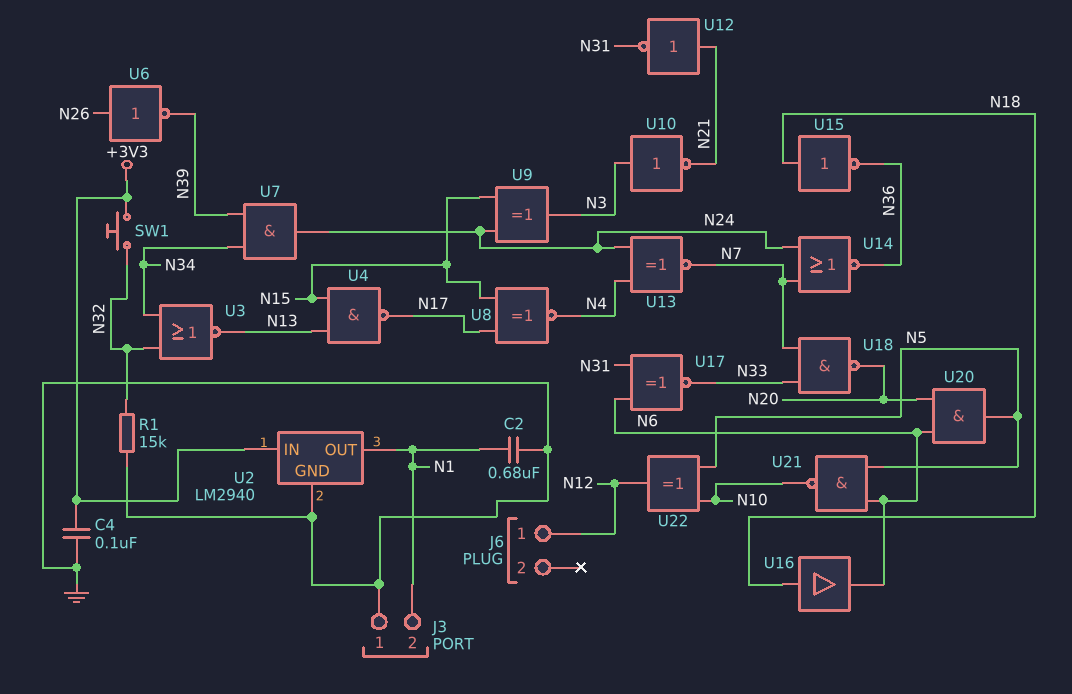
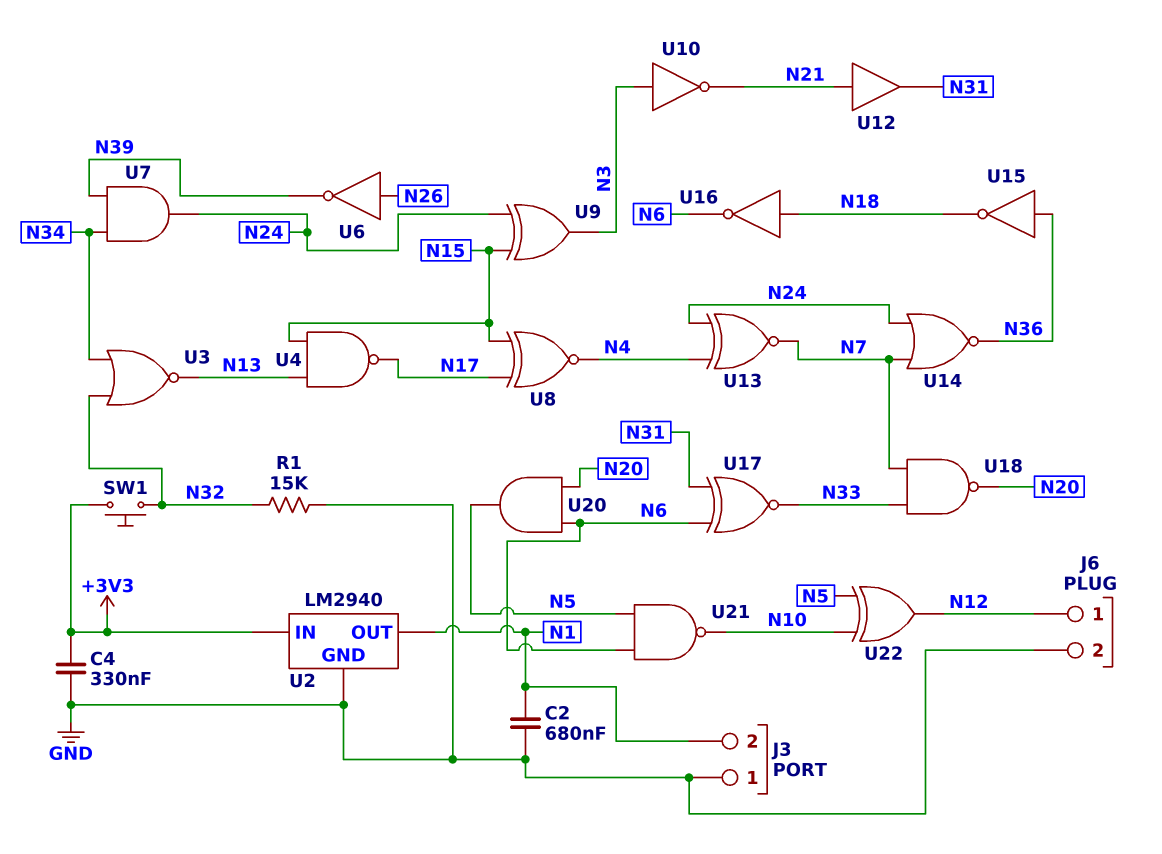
C4: 100nF (+3V3, GND) -> 330nF (+3V3, GND)
J6 pin 2: none -> GND
U12: NOT (in N21, out N31) -> buffer (in N21, out N31)
U15: NOT (in N18, out N36) -> NOT (in N36, out N18)
U16: buffer (in N18, out N6) -> NOT (in N18, out N6)

